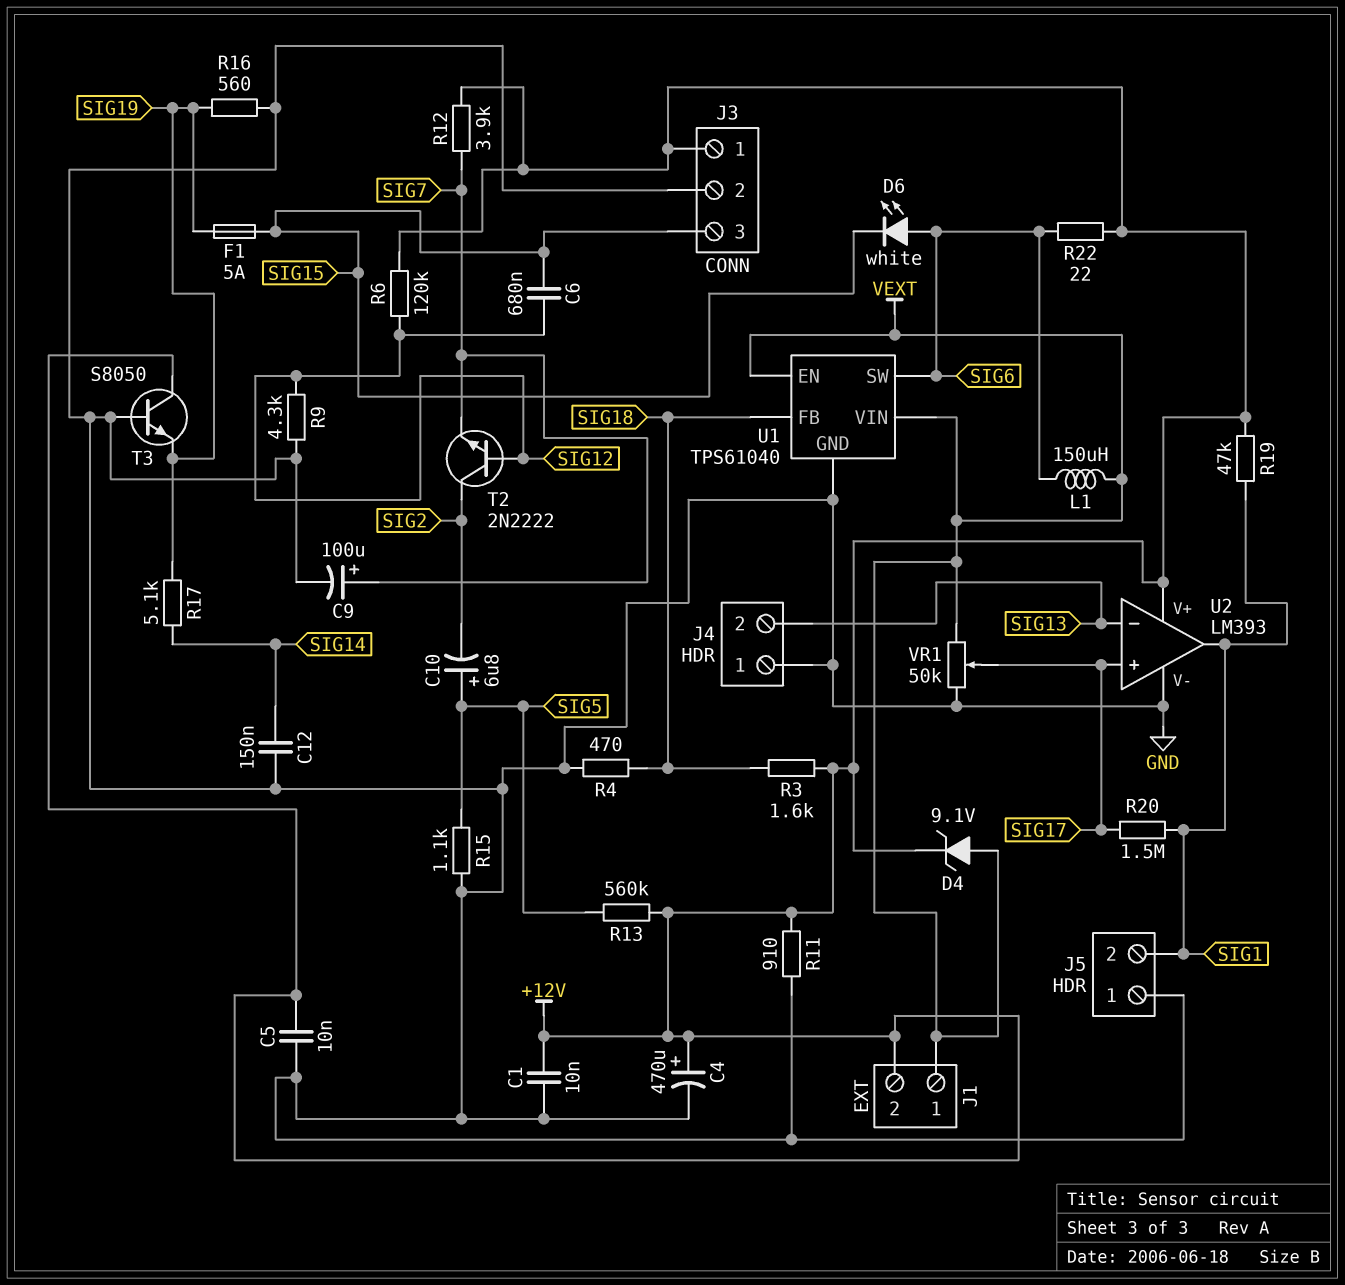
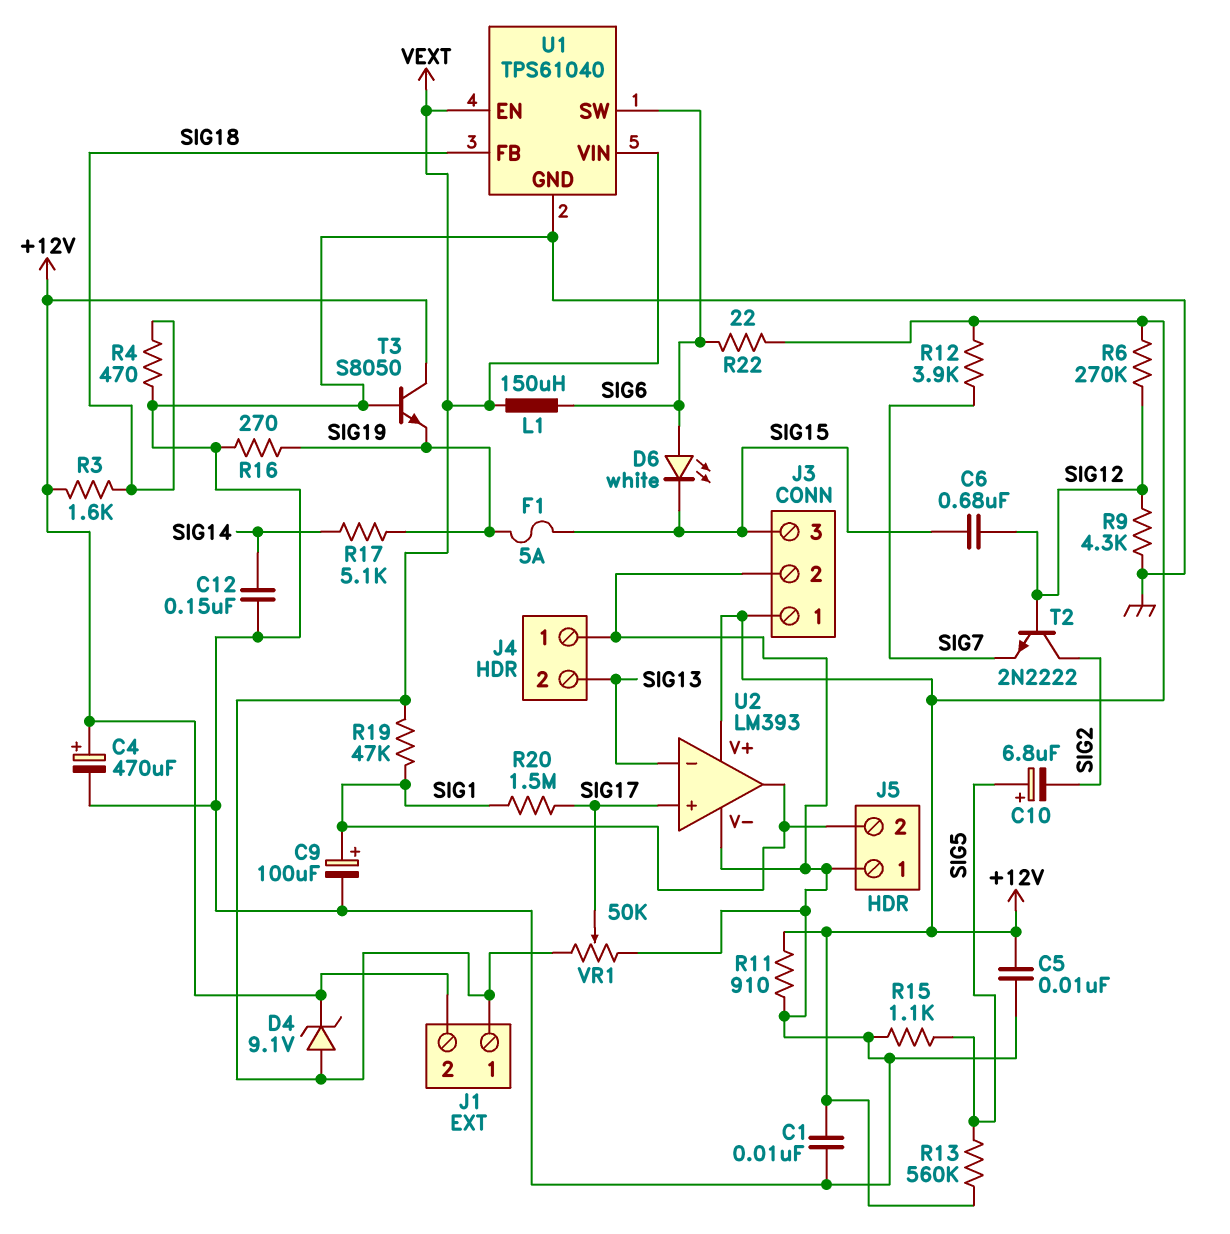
C9: 100uF (plus SIG7, minus GND) -> 100uF (plus SIG1, minus GND)
R6: 120k (+12V, SIG12) -> 270k (+12V, SIG12)
R16: 560 (GND, SIG19) -> 270 (GND, SIG19)
R19: 47k (+12V, SIG1) -> 47k (SIG1, VEXT)

